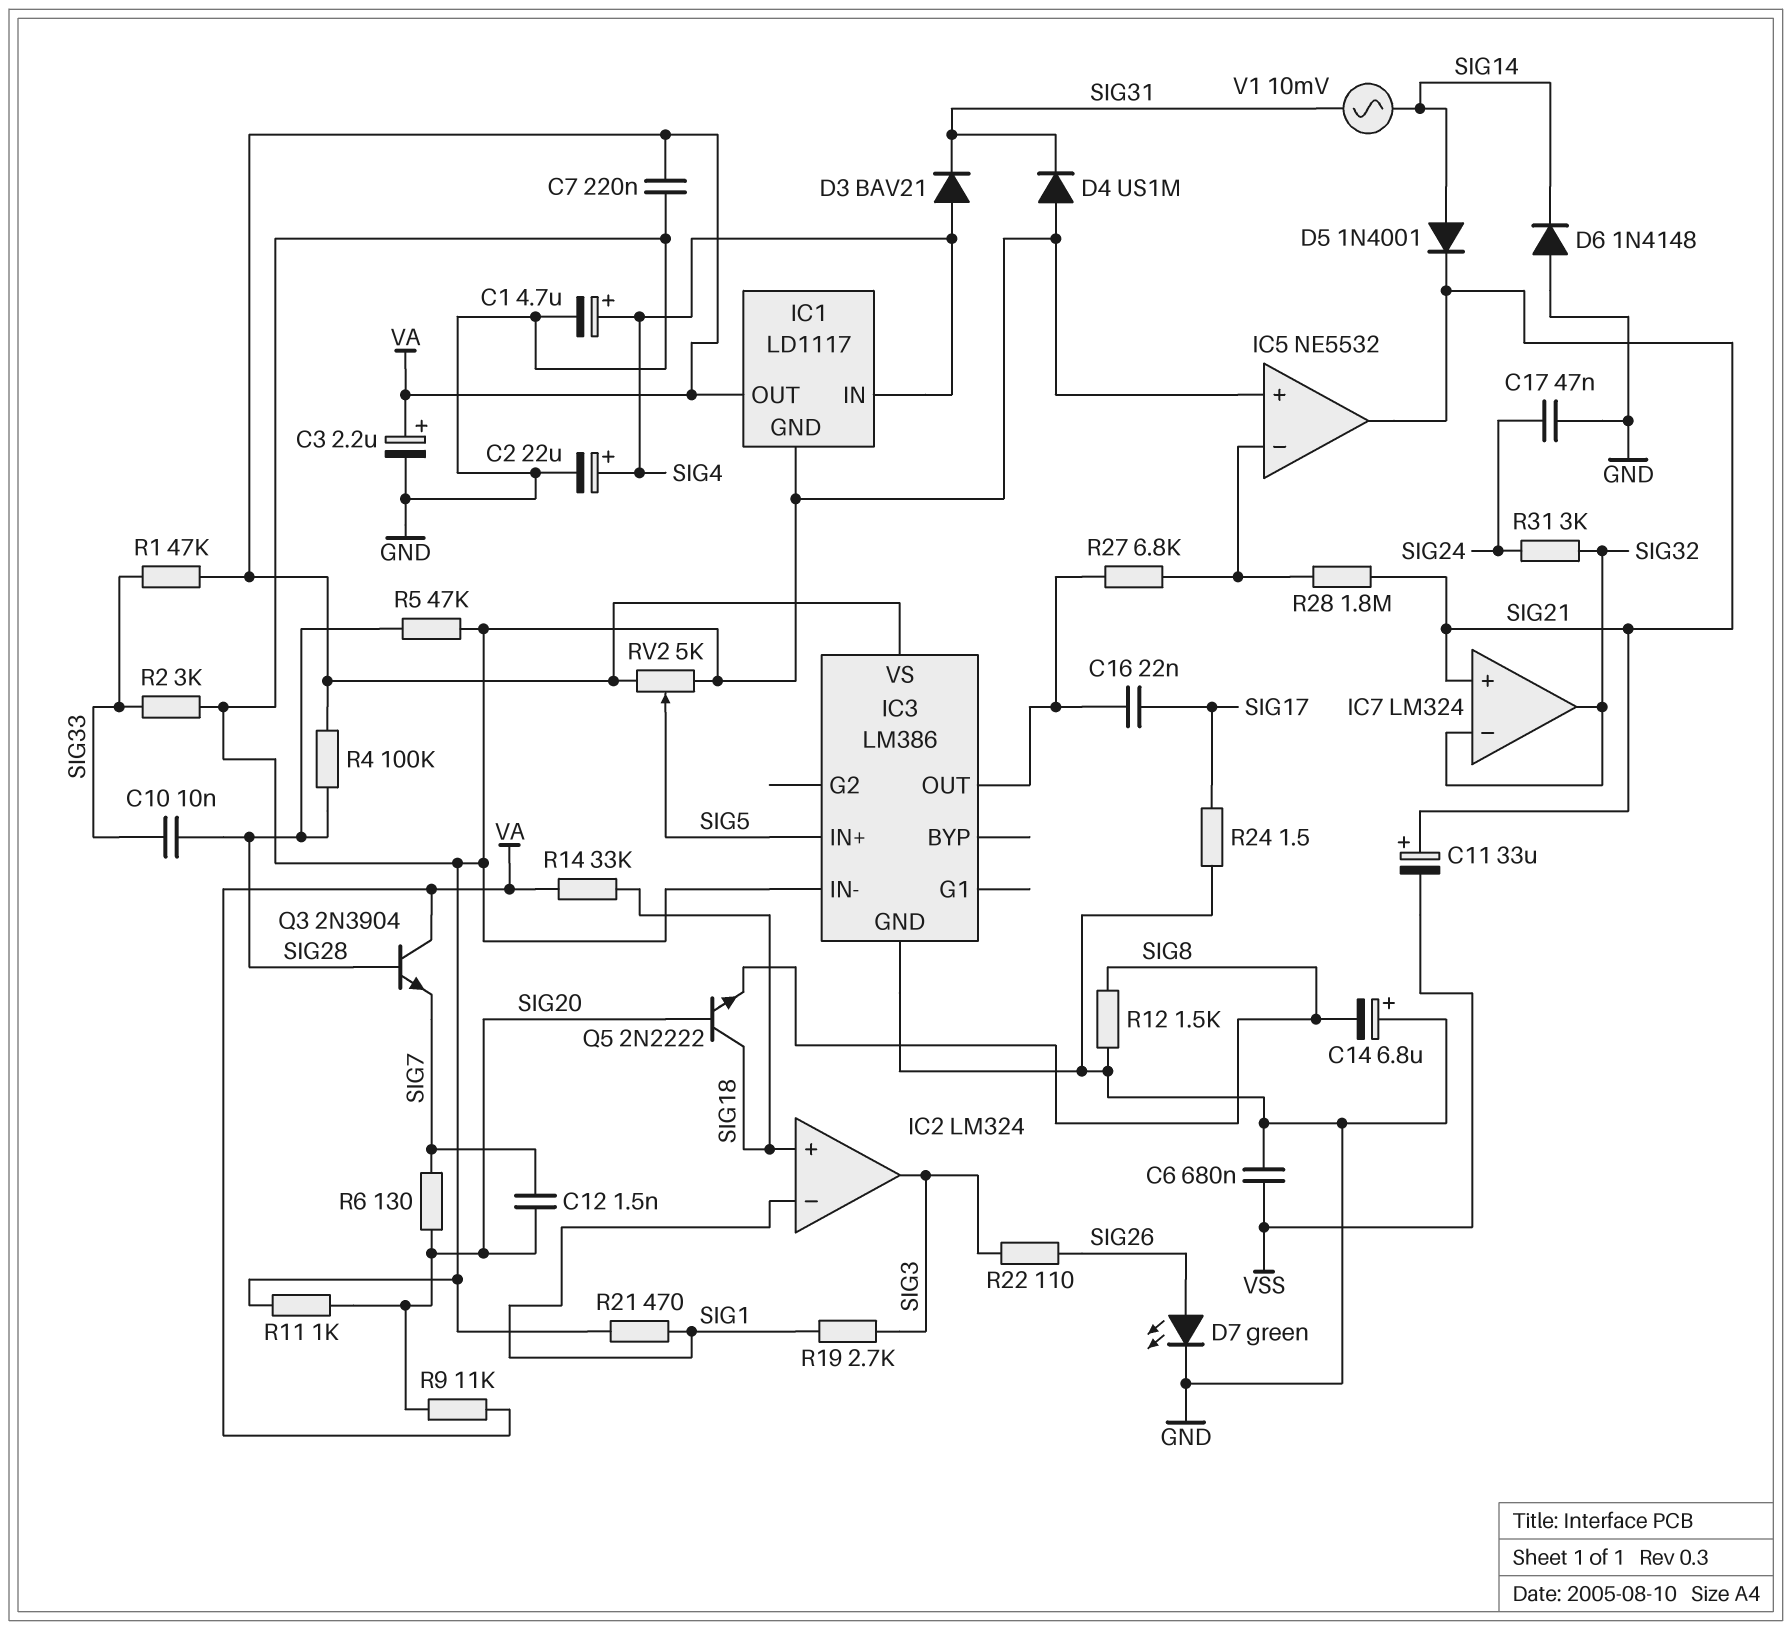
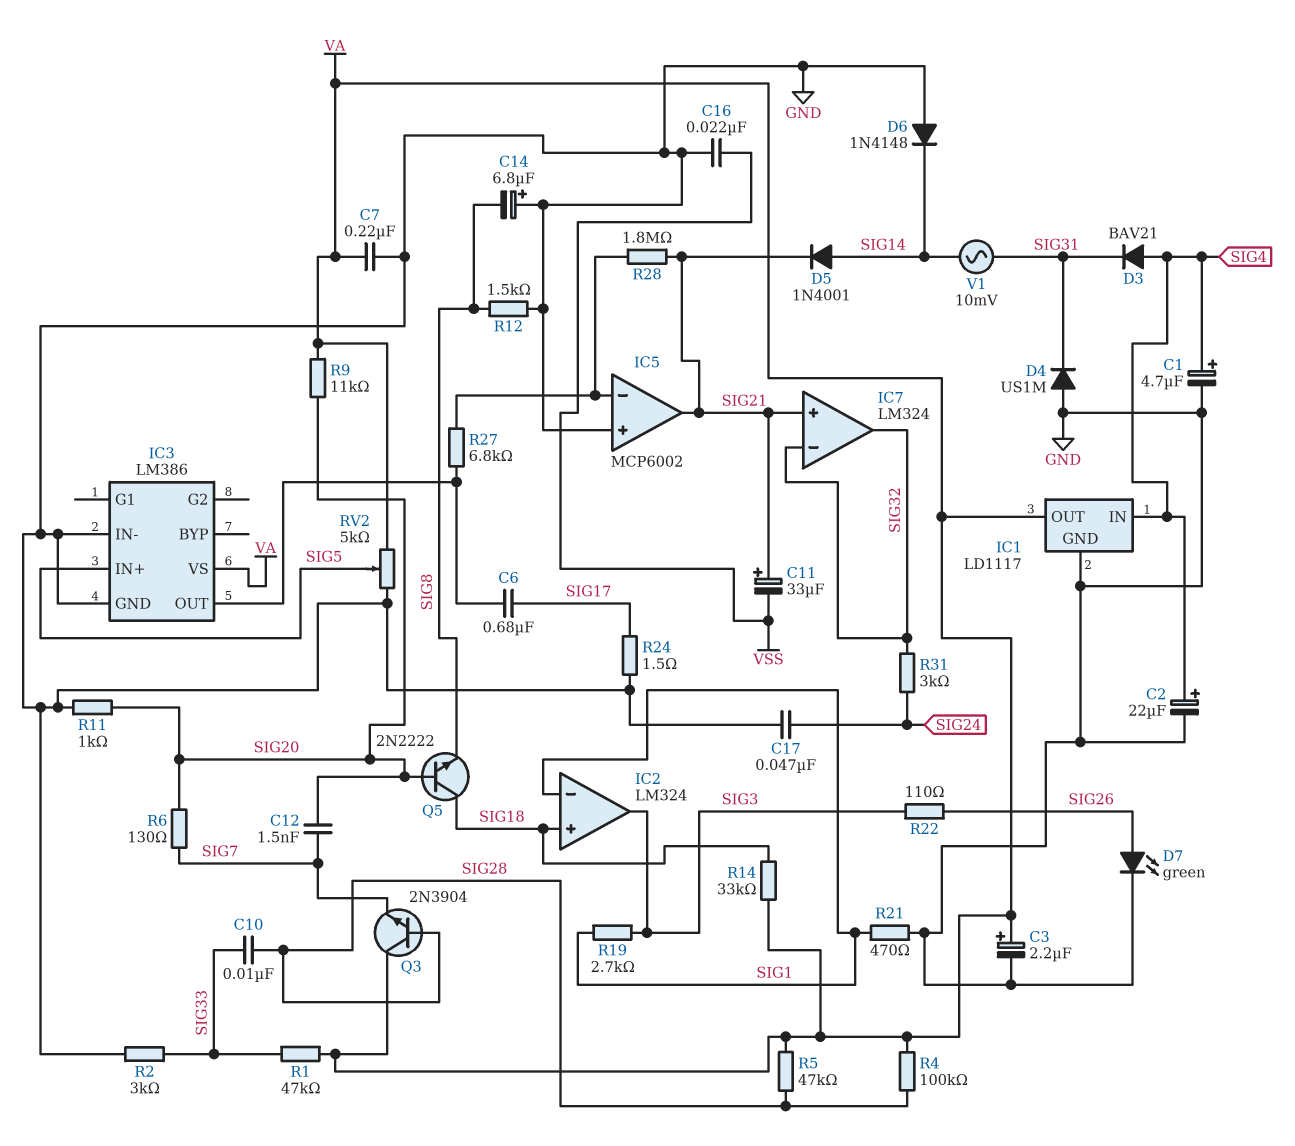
C6: 680nF (GND, VSS) -> 680nF (IC3/OUT, SIG17)
C16: 22nF (IC3/OUT, SIG17) -> 22nF (GND, VSS)
IC5: NE5532 -> MCP6002
R5: 47k (GND, SIG28) -> 47k (SIG28, VA)

